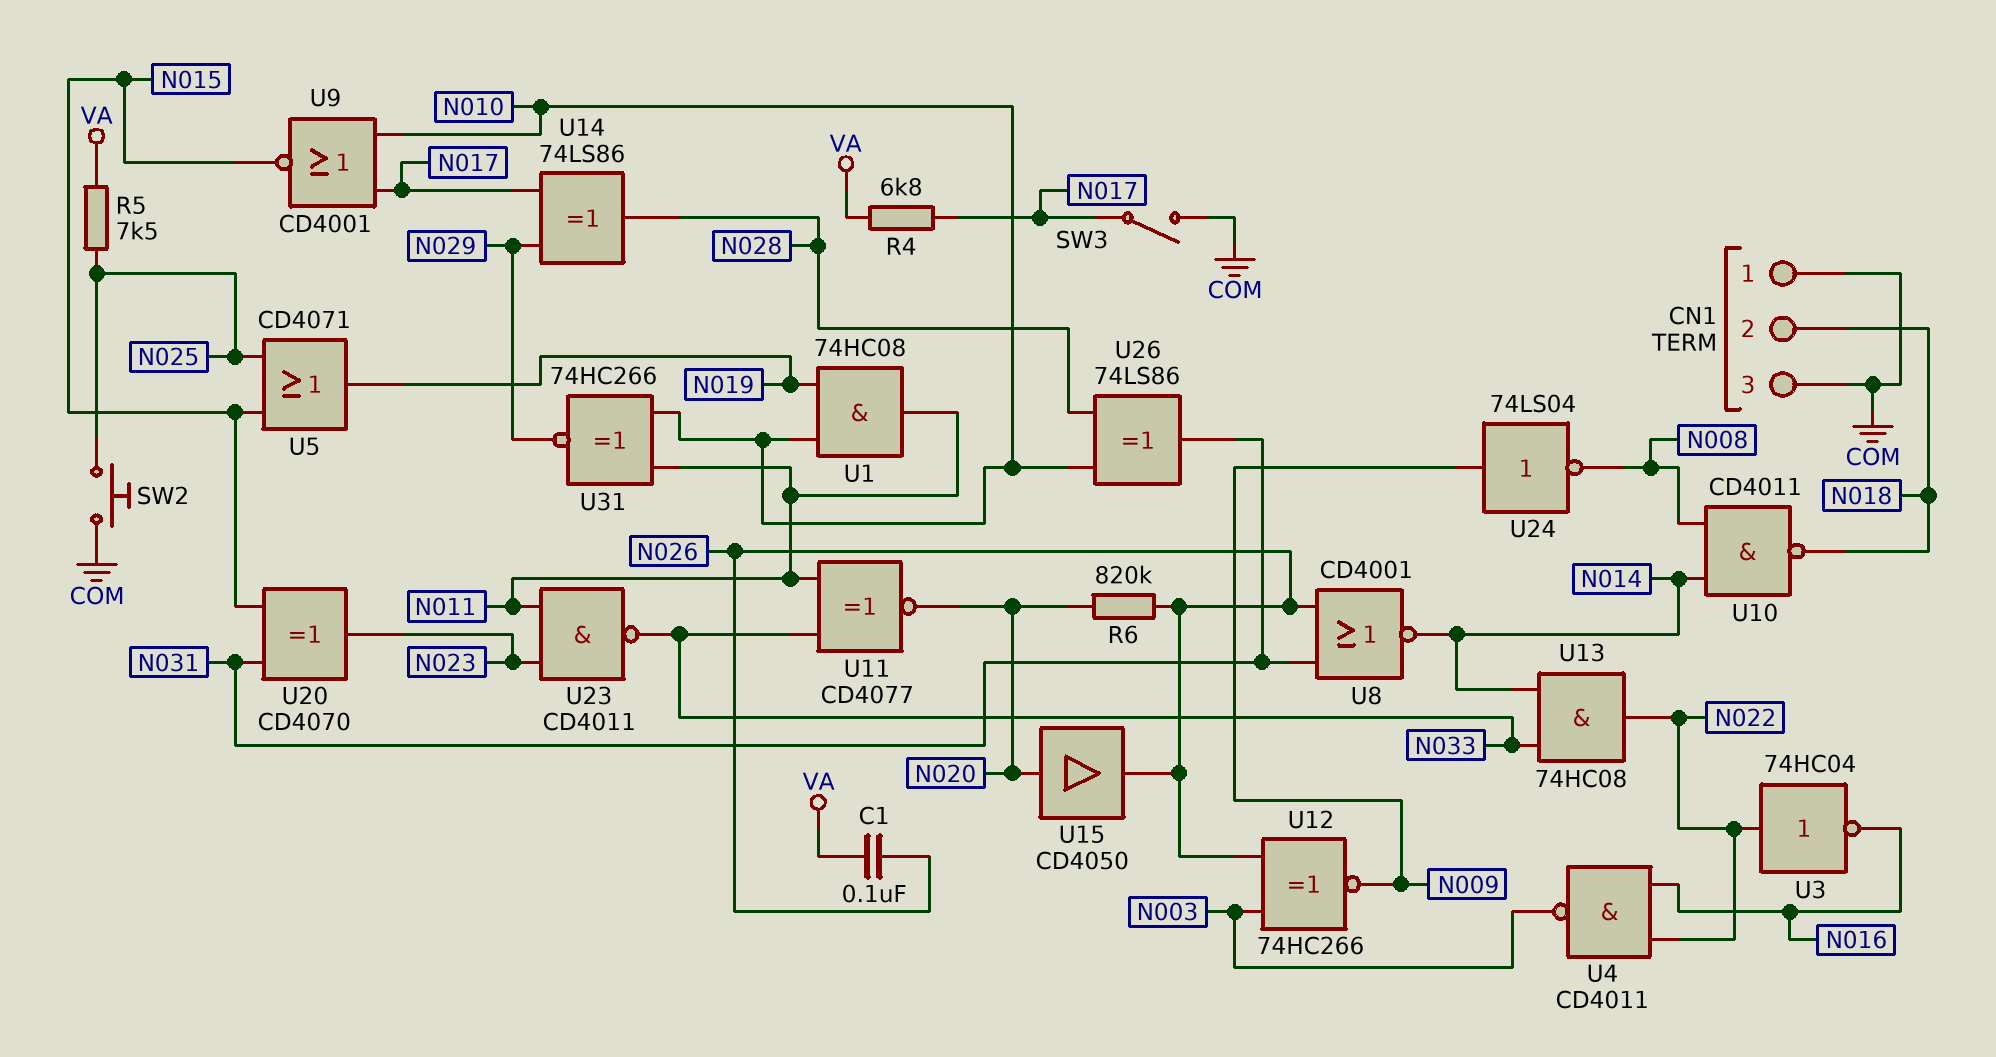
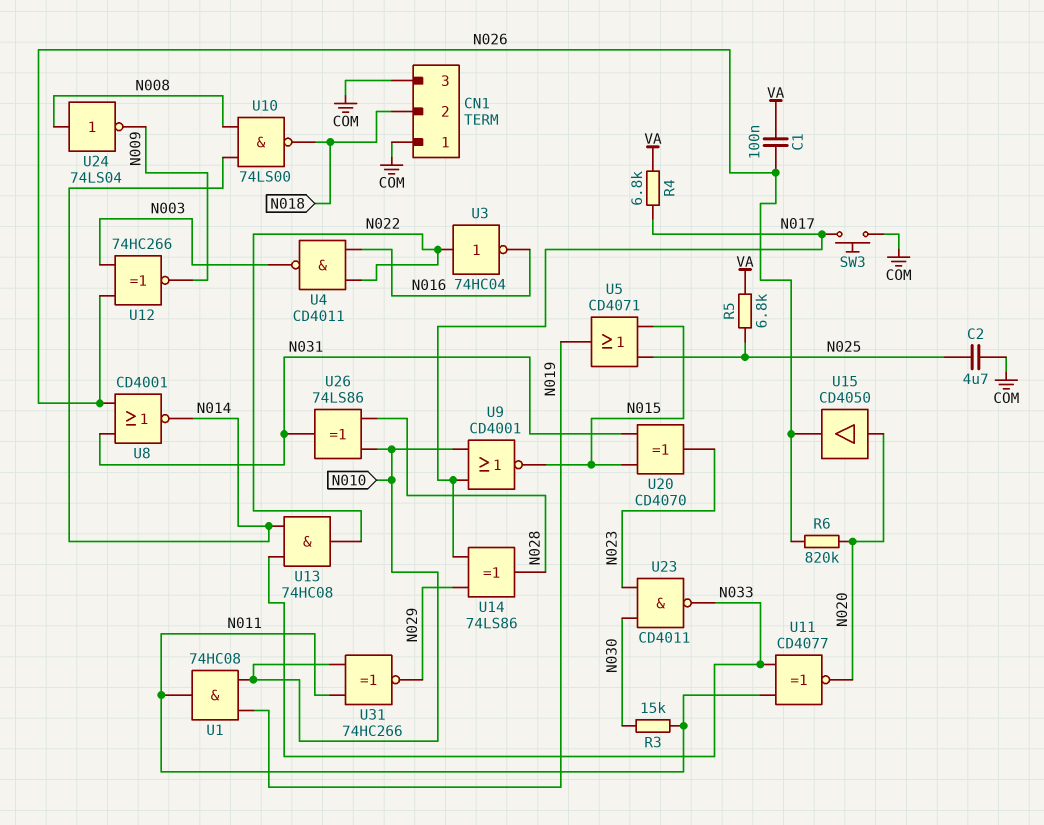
C2: none -> 4.7uF (COM, N025)
R3: none -> 15k (N011, N030)
R5: 7.5k (N025, VA) -> 6.8k (N025, VA)
SW2: button (COM, N025) -> none
SW3: switch (COM, N017) -> button (COM, N017)
U10: NAND CD4011 (in N008, in N014, out N018) -> NAND 74LS00 (in N008, in N014, out N018)
U23: NAND CD4011 (in N011, in N023, out N033) -> NAND CD4011 (in N023, in N030, out N033)
U24: NOT 74LS04 (in N009, out N008) -> NOT 74LS04 (in N008, out N009)

